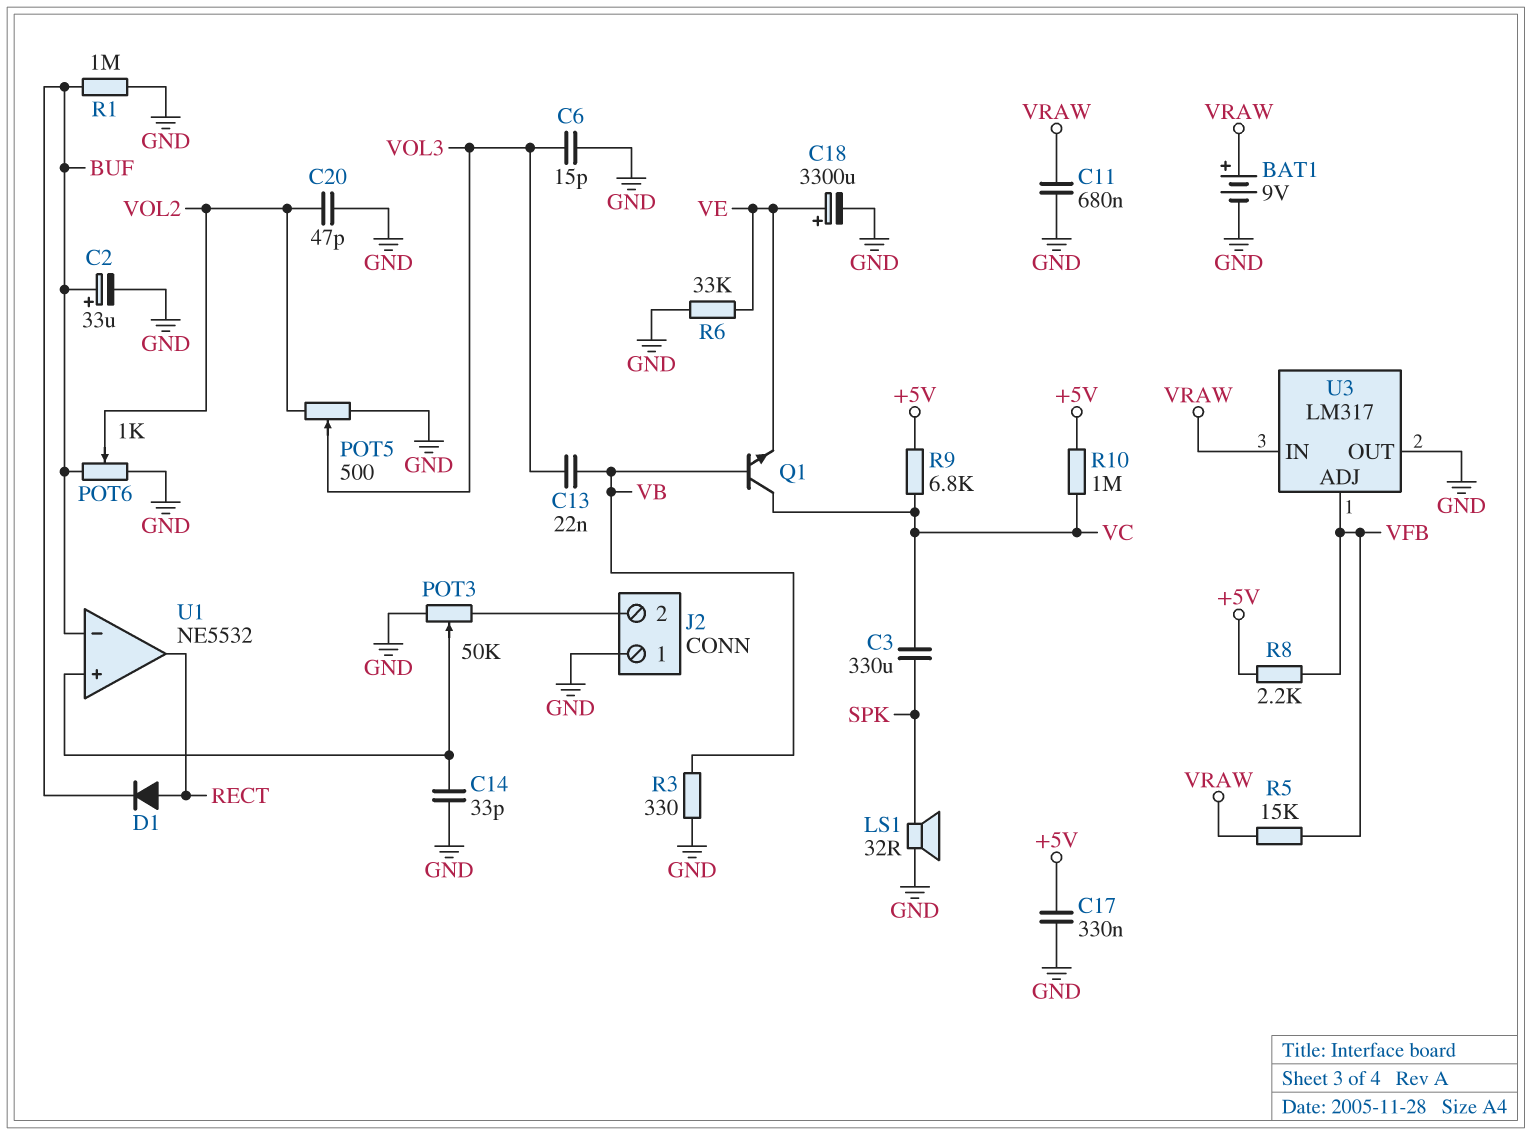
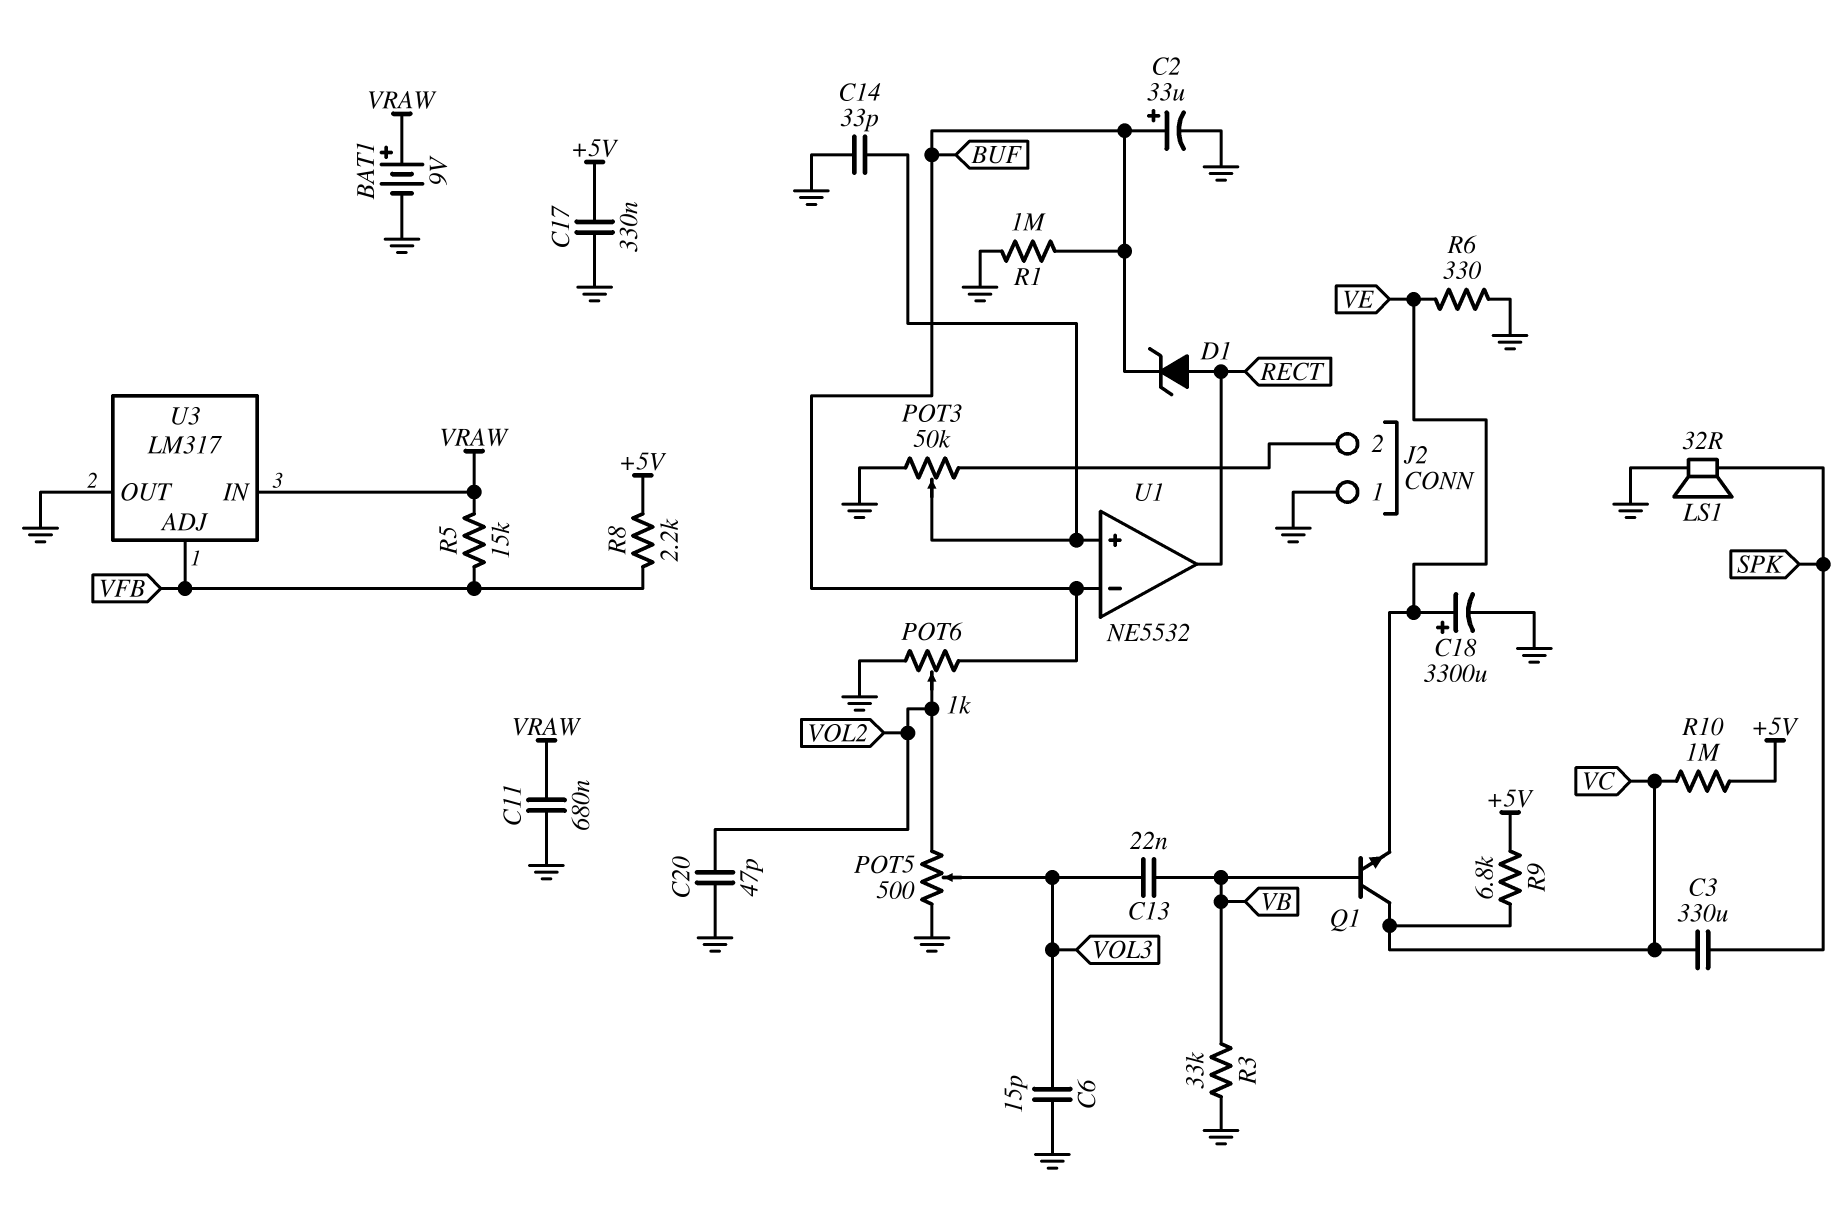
D1: diode (A RECT, K BUF) -> zener (A RECT, K BUF)
R3: 330 (GND, VB) -> 33k (GND, VB)
R6: 33k (GND, VE) -> 330 (GND, VE)

